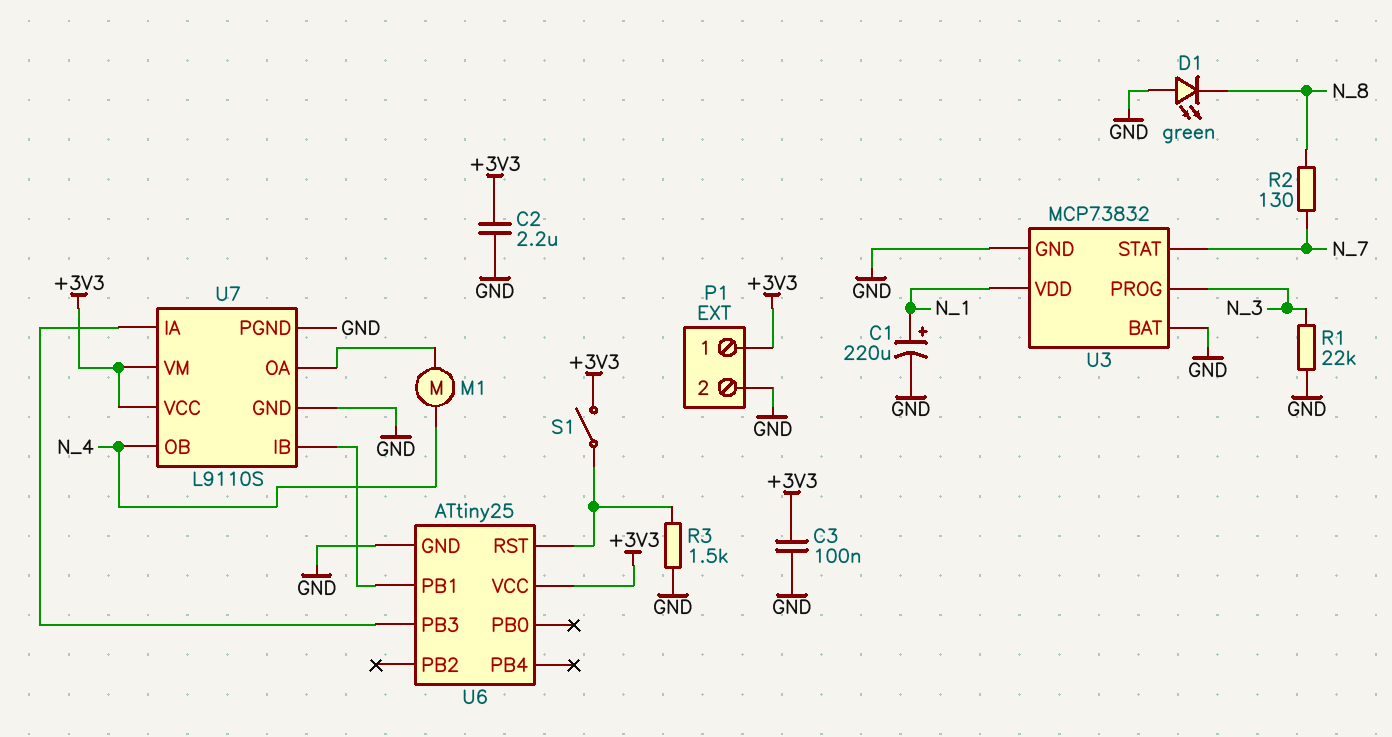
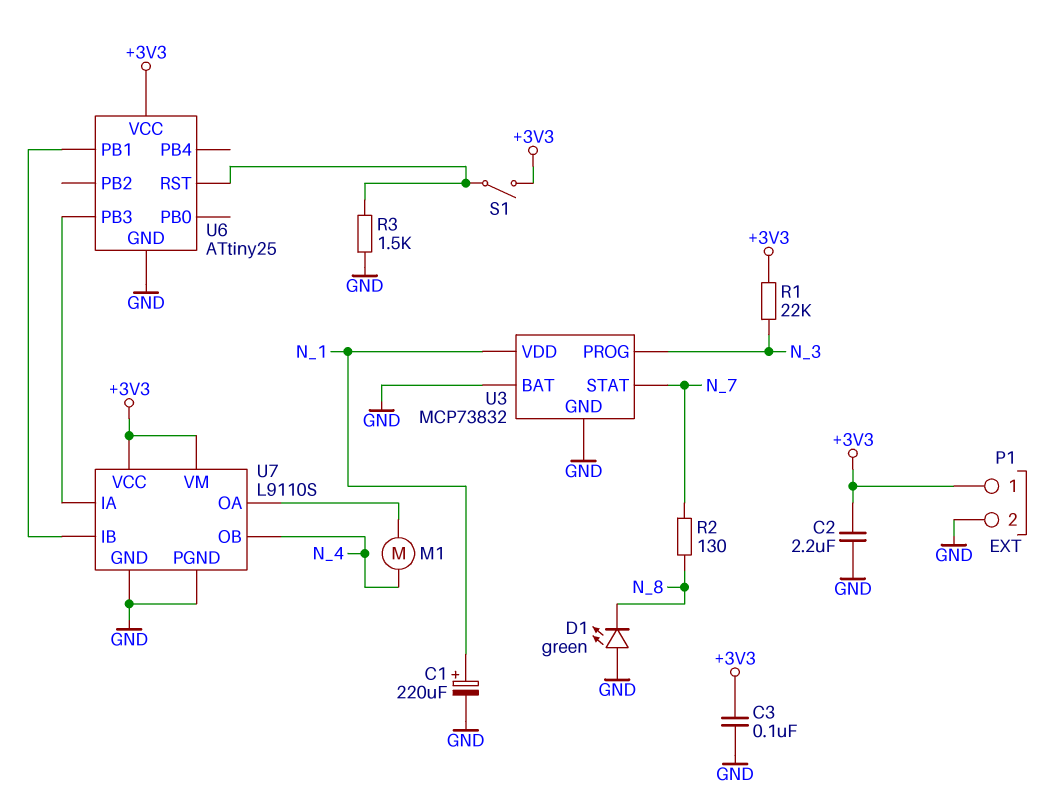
R1: 22k (GND, N_3) -> 22k (+3V3, N_3)

